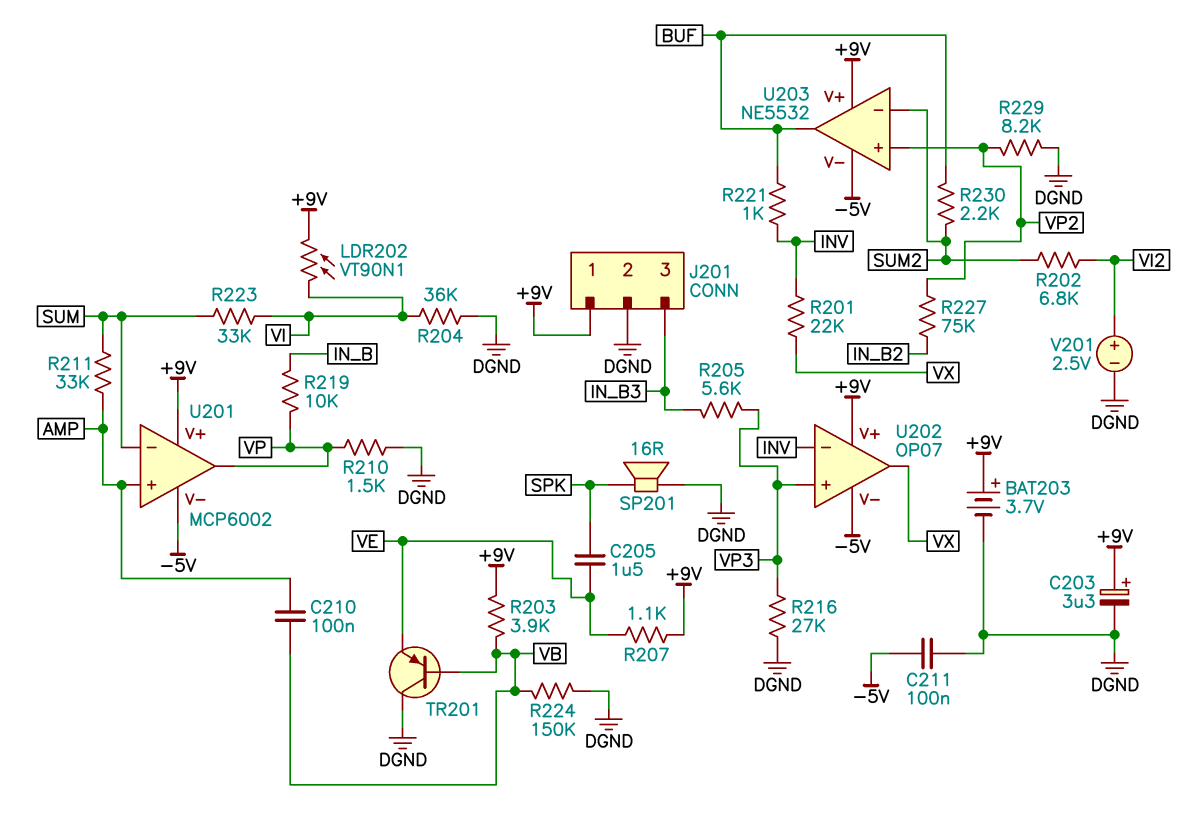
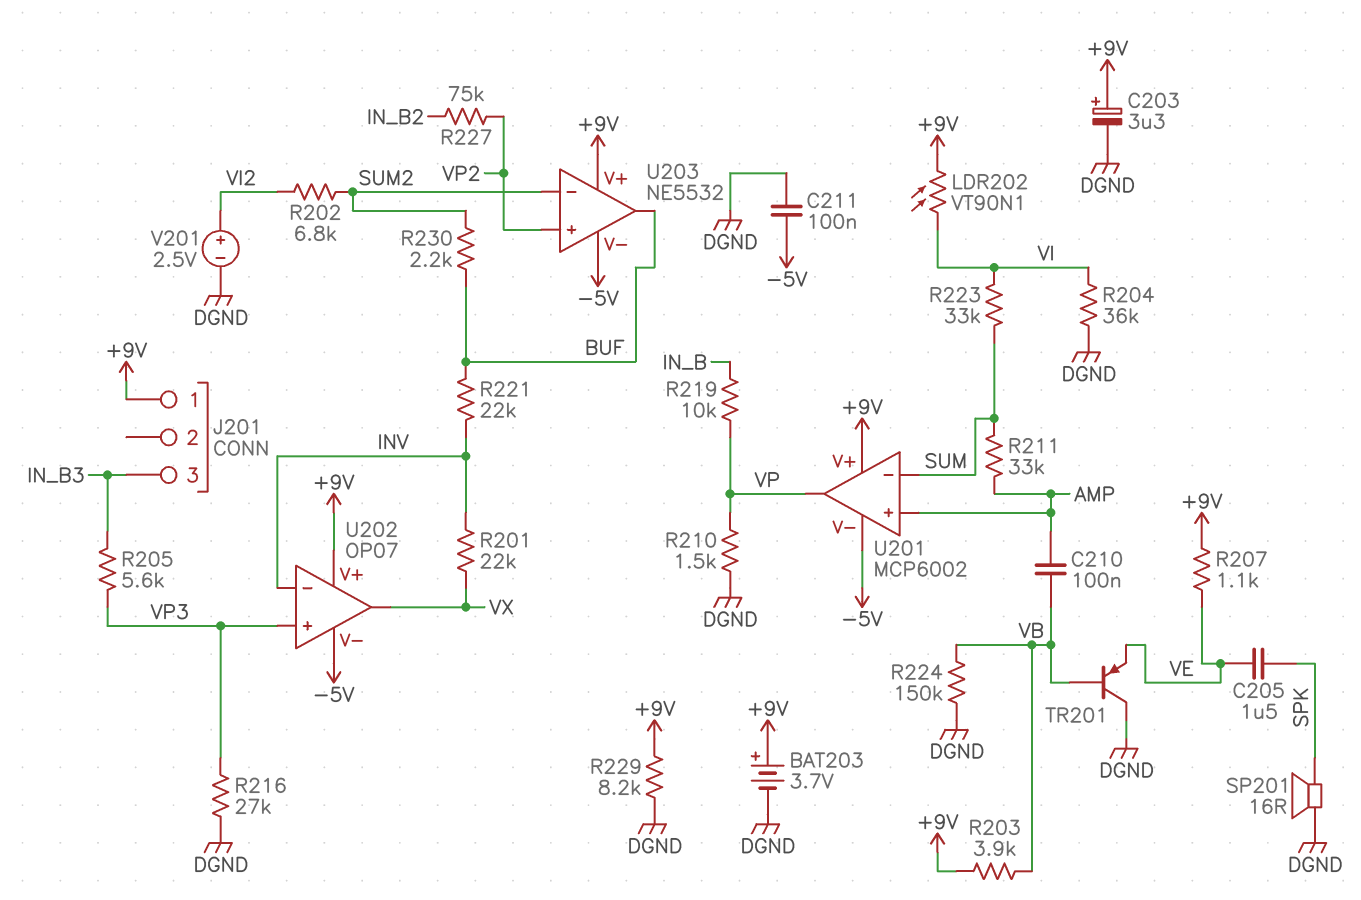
J201 pin 2: DGND -> none
R221: 1k (BUF, INV) -> 22k (BUF, INV)
R229: 8.2k (DGND, VP2) -> 8.2k (+9V, DGND)

